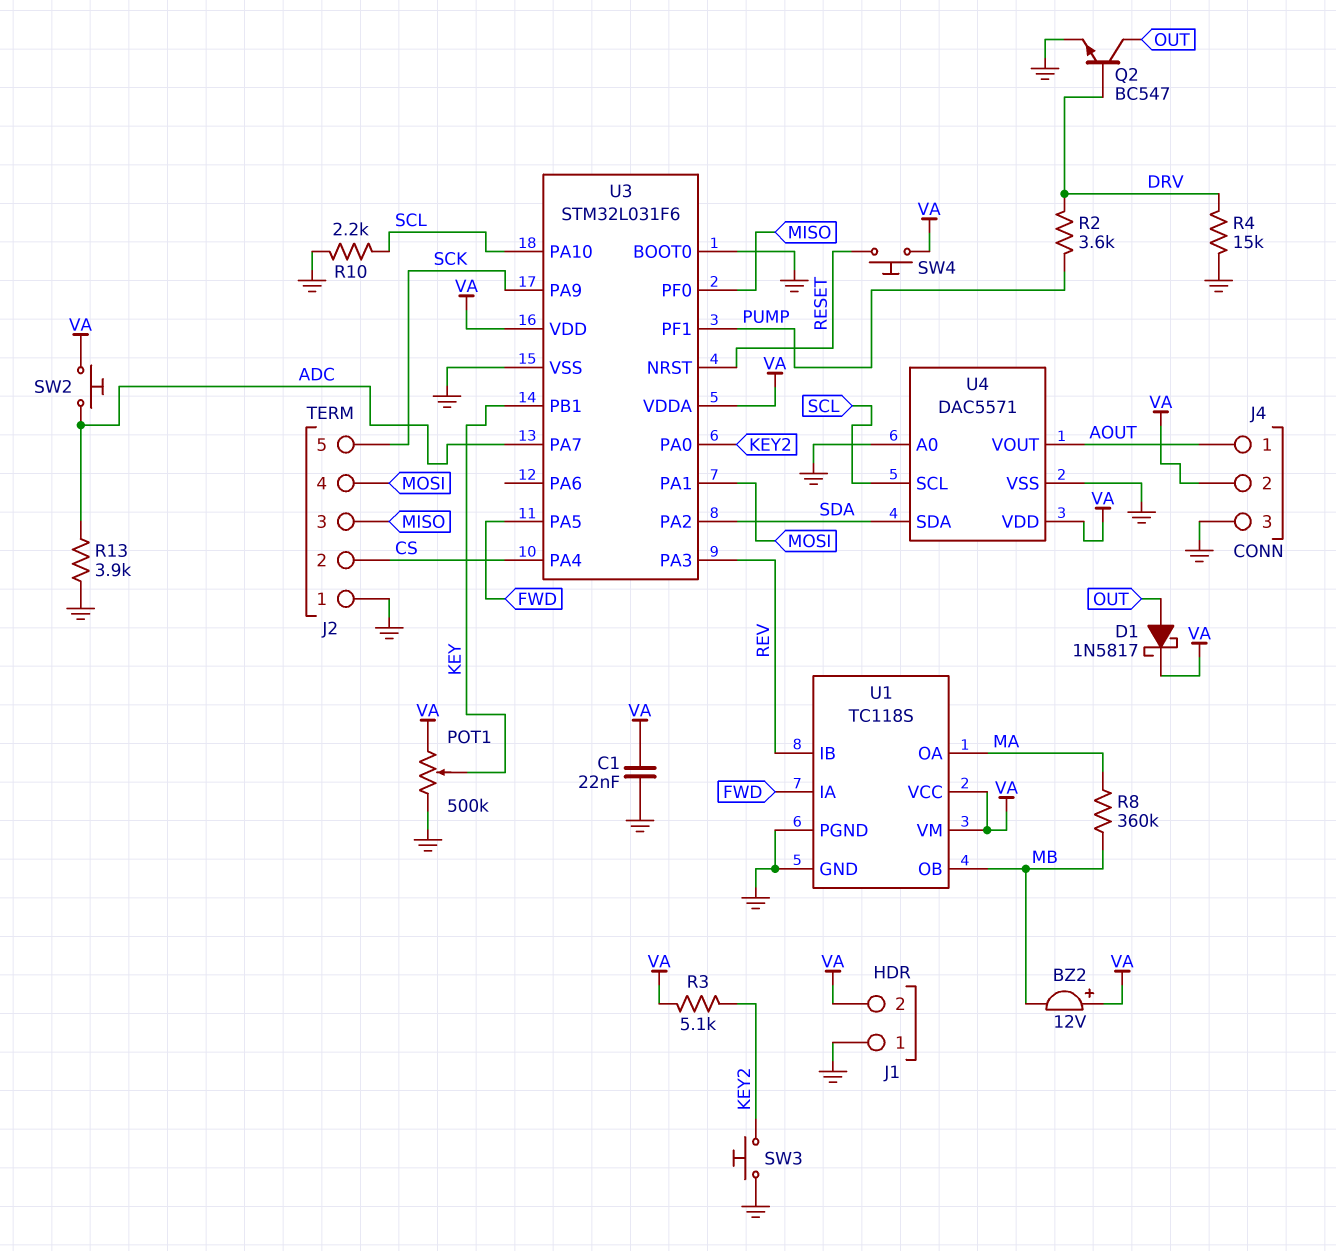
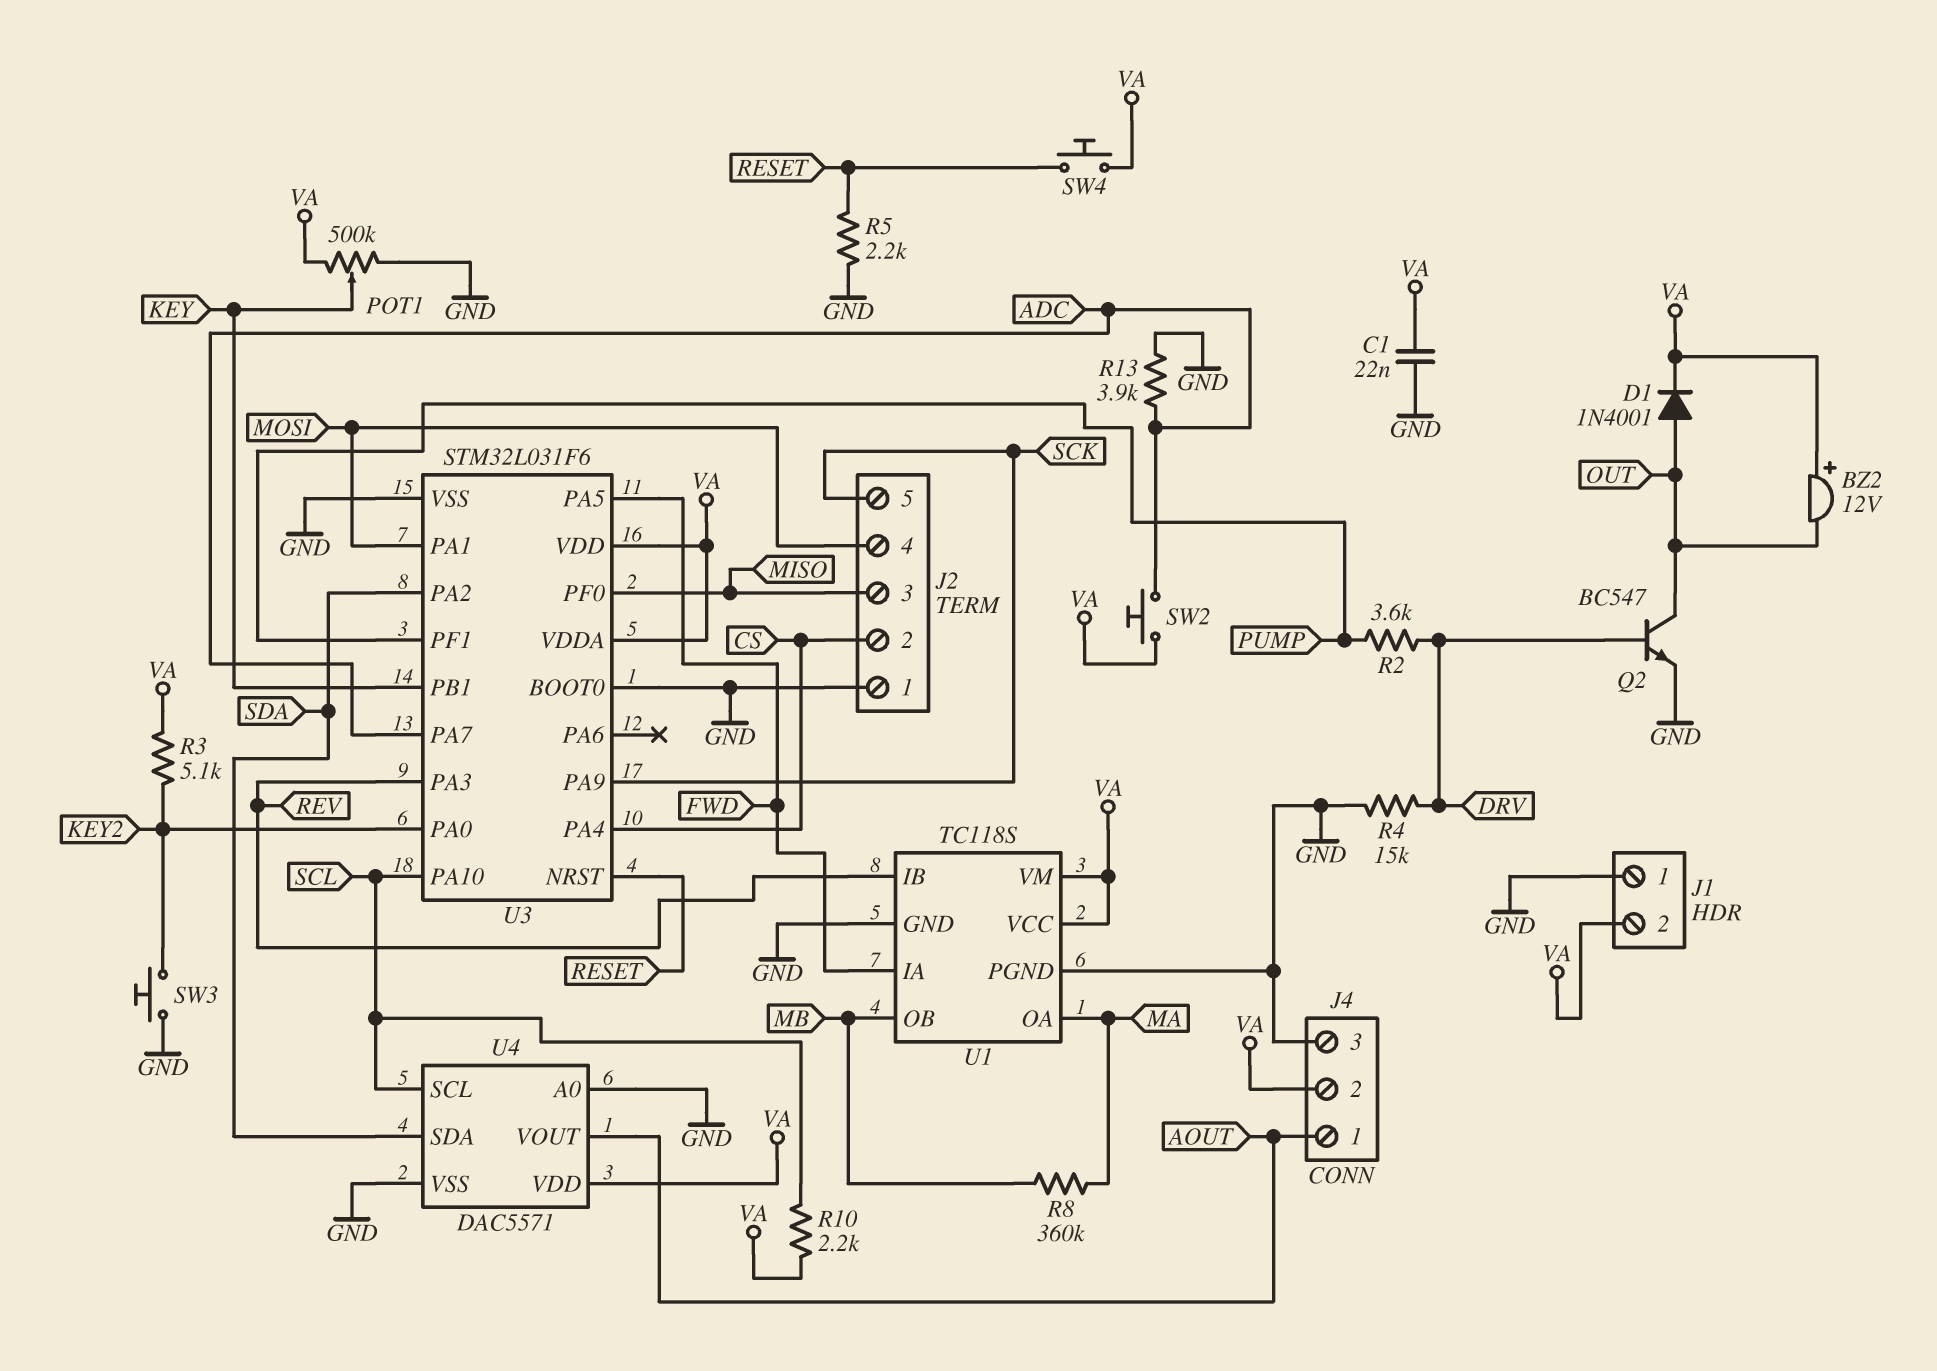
BZ2: buzzer 12V (plus VA, minus MB) -> buzzer 12V (plus VA, minus OUT)
D1: schottky 1N5817 (A OUT, K VA) -> diode 1N4001 (A OUT, K VA)
R5: none -> 2.2k (GND, RESET)
R10: 2.2k (GND, SCL) -> 2.2k (SCL, VA)

